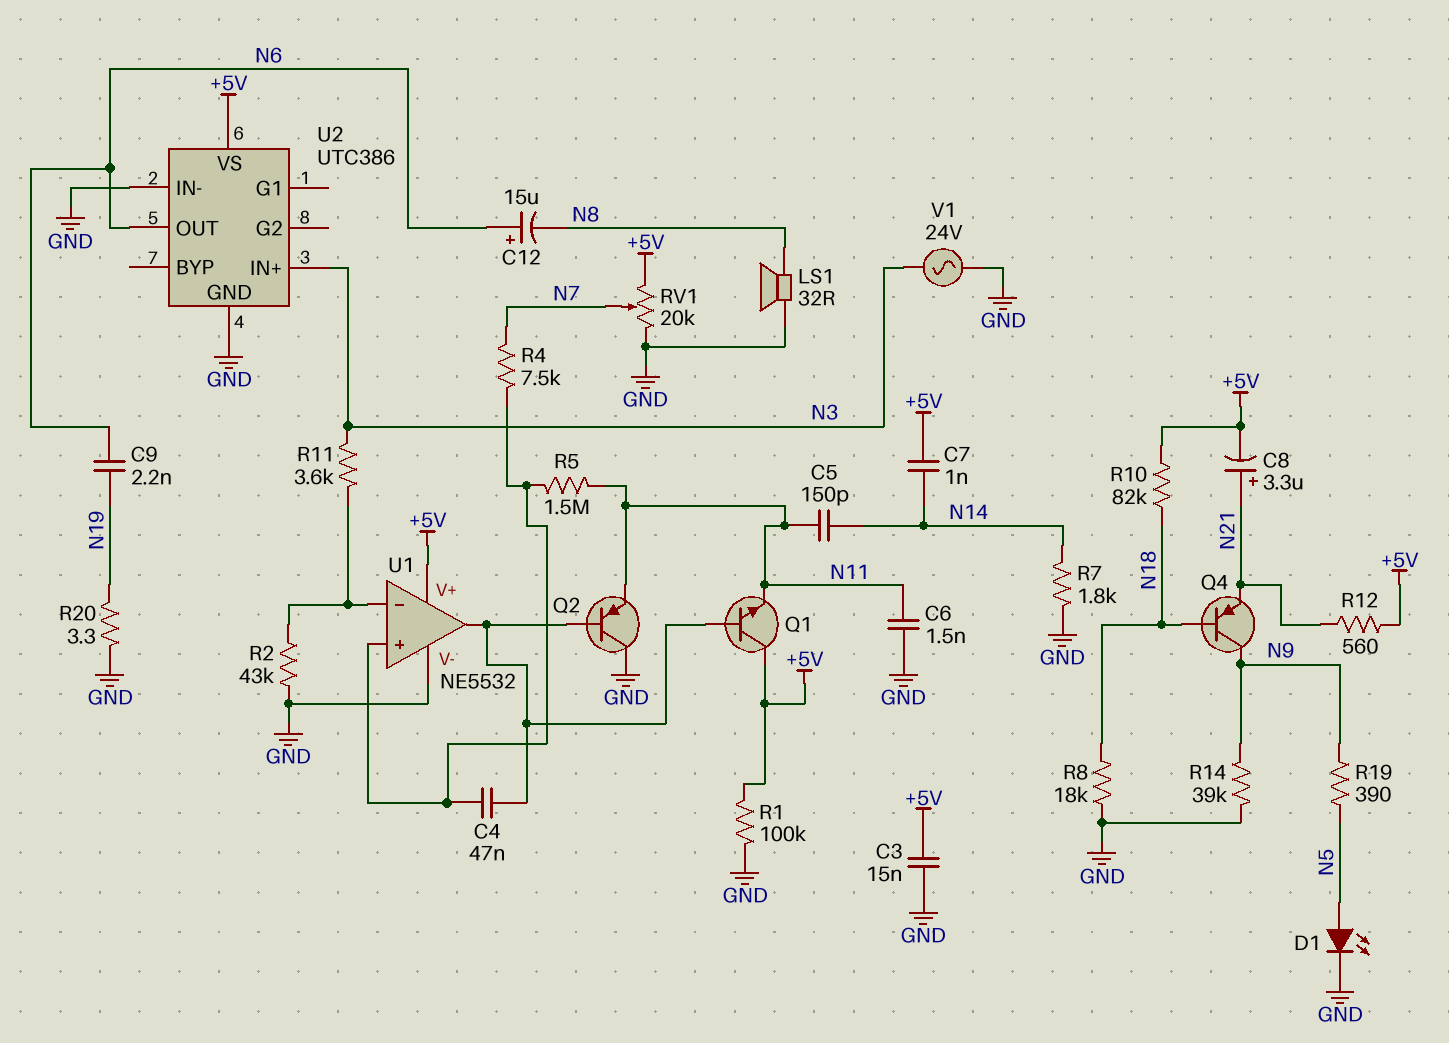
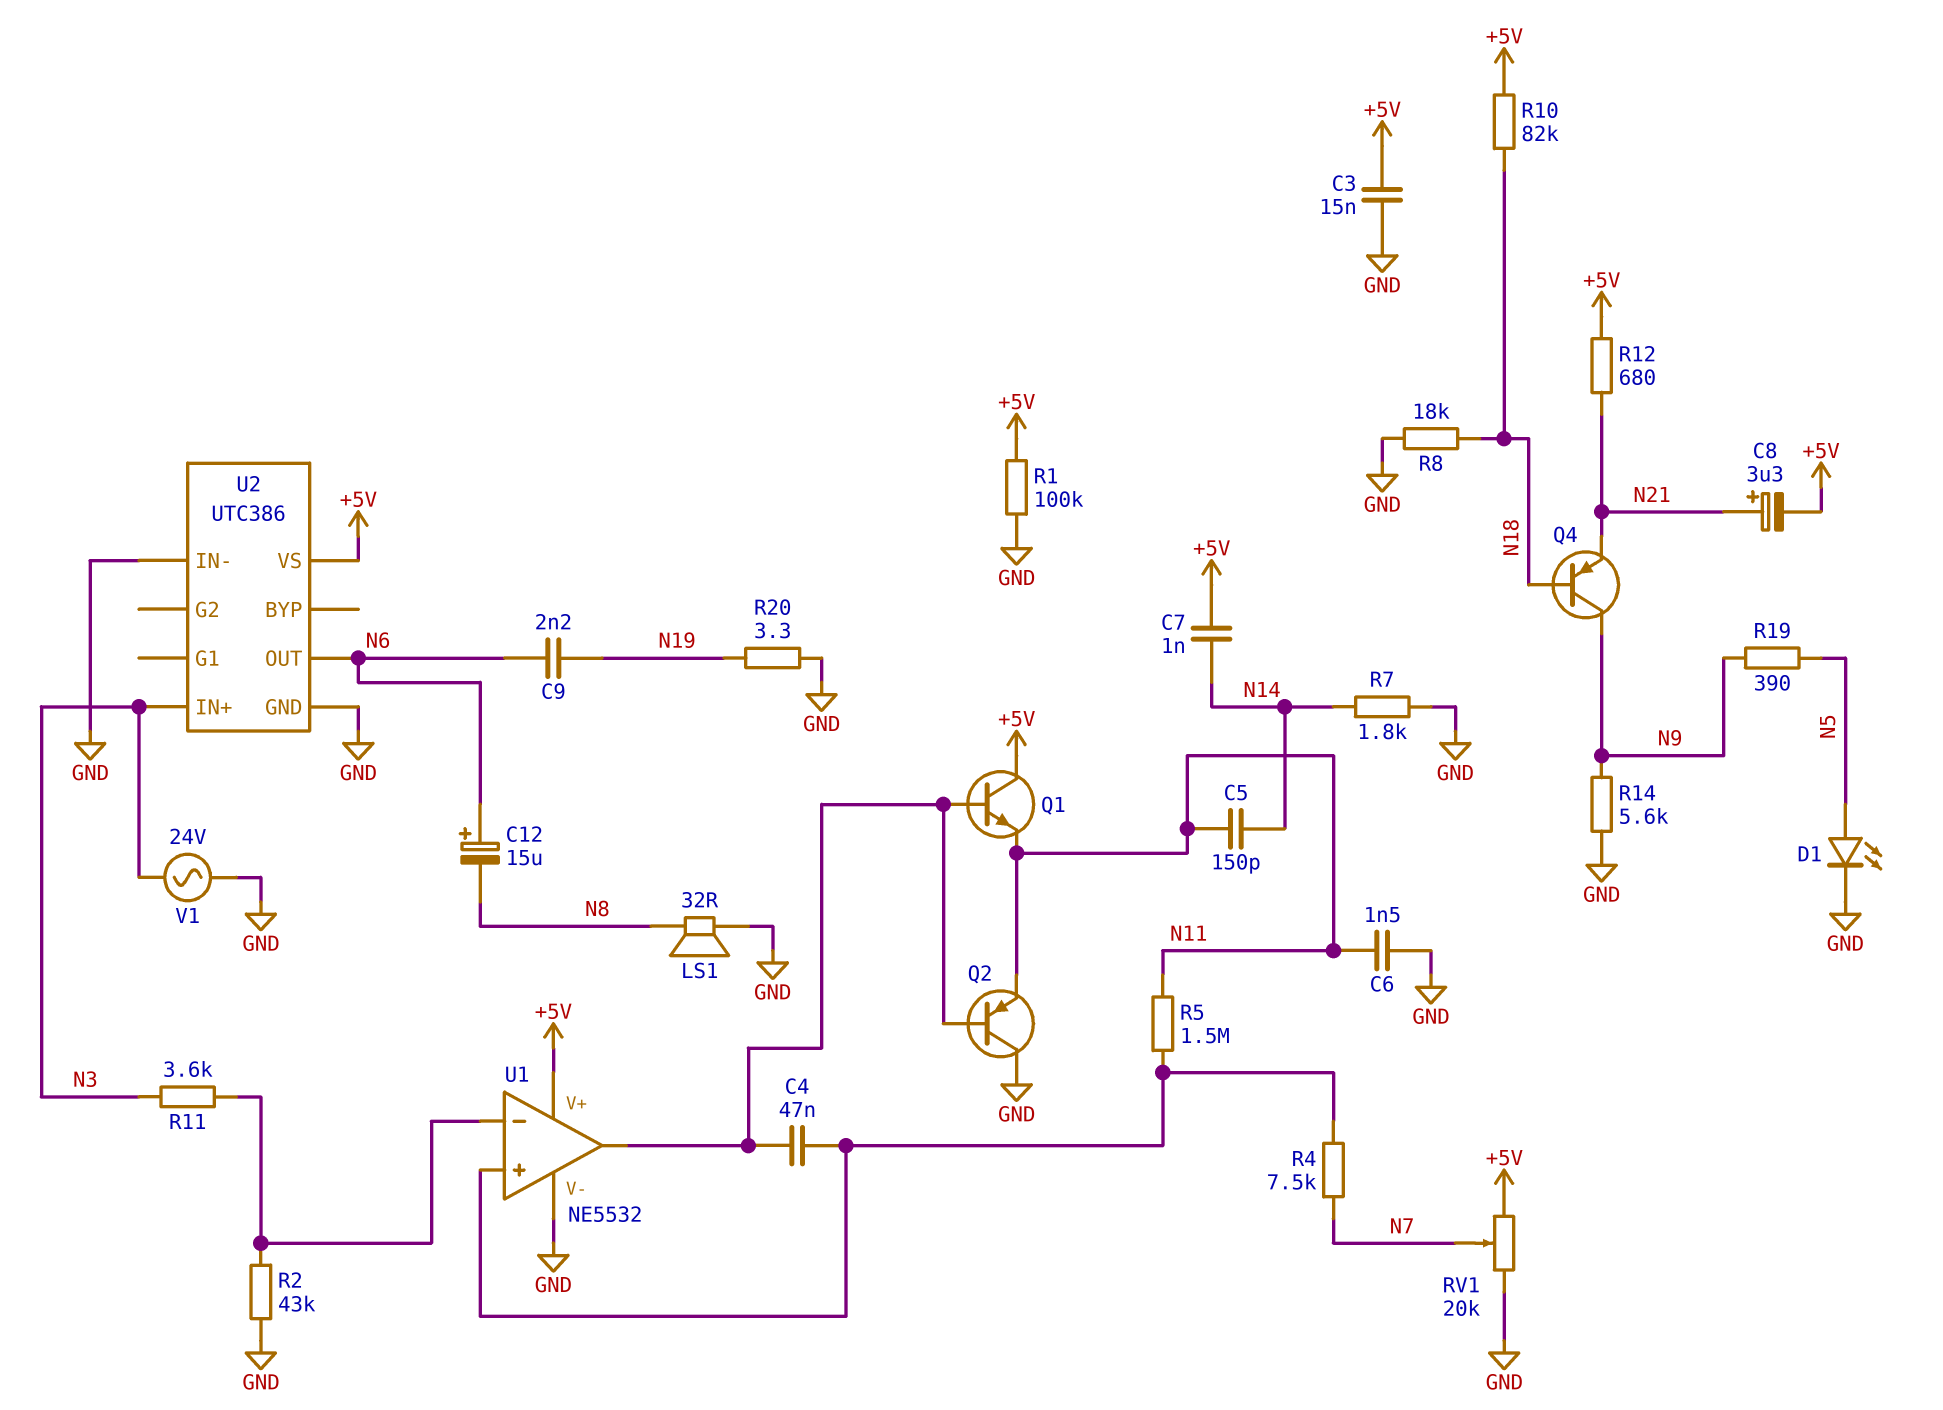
R12: 560 (+5V, N21) -> 680 (+5V, N21)
R14: 39k (GND, N9) -> 5.6k (GND, N9)

